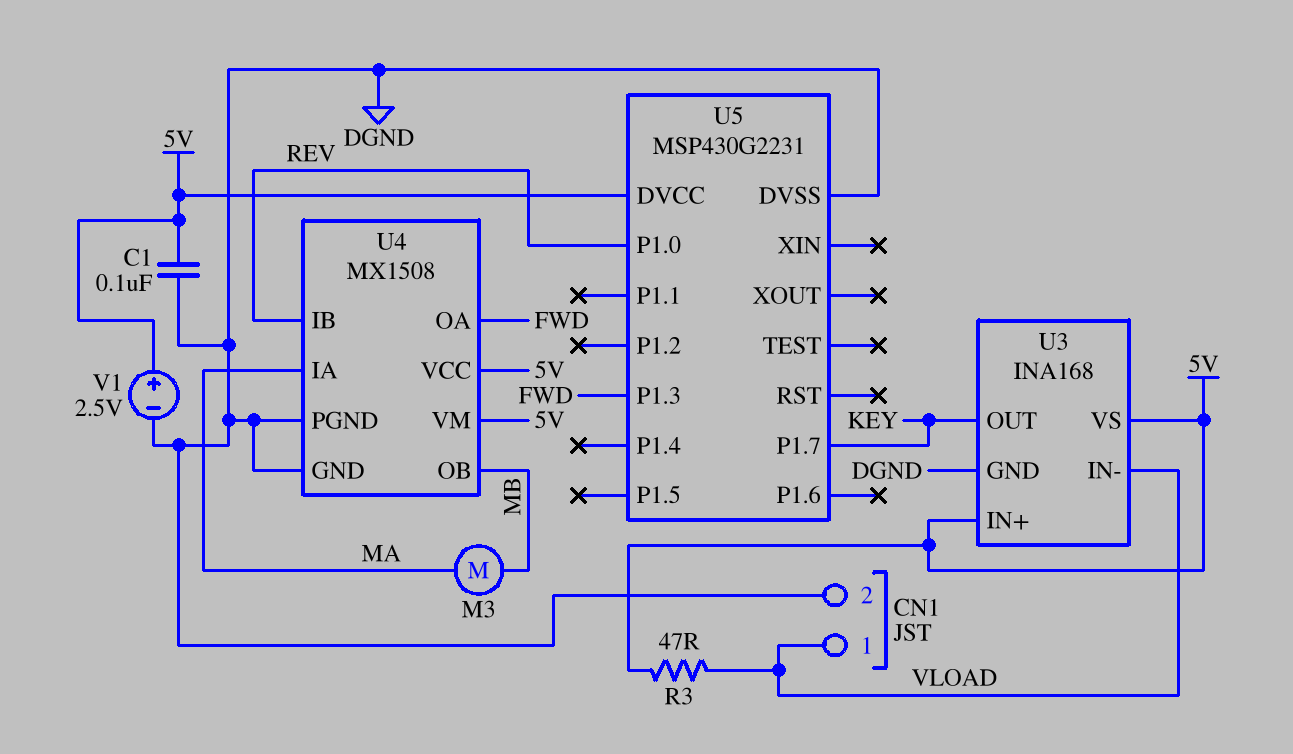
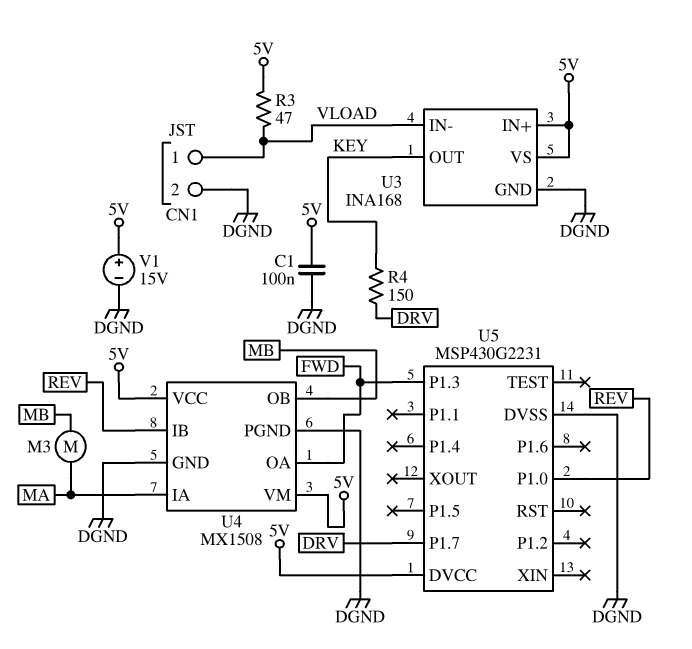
R4: none -> 150 (DRV, KEY)
U5 pin P1.7: KEY -> DRV
V1: 2.5V (plus 5V, minus DGND) -> 15V (plus 5V, minus DGND)

